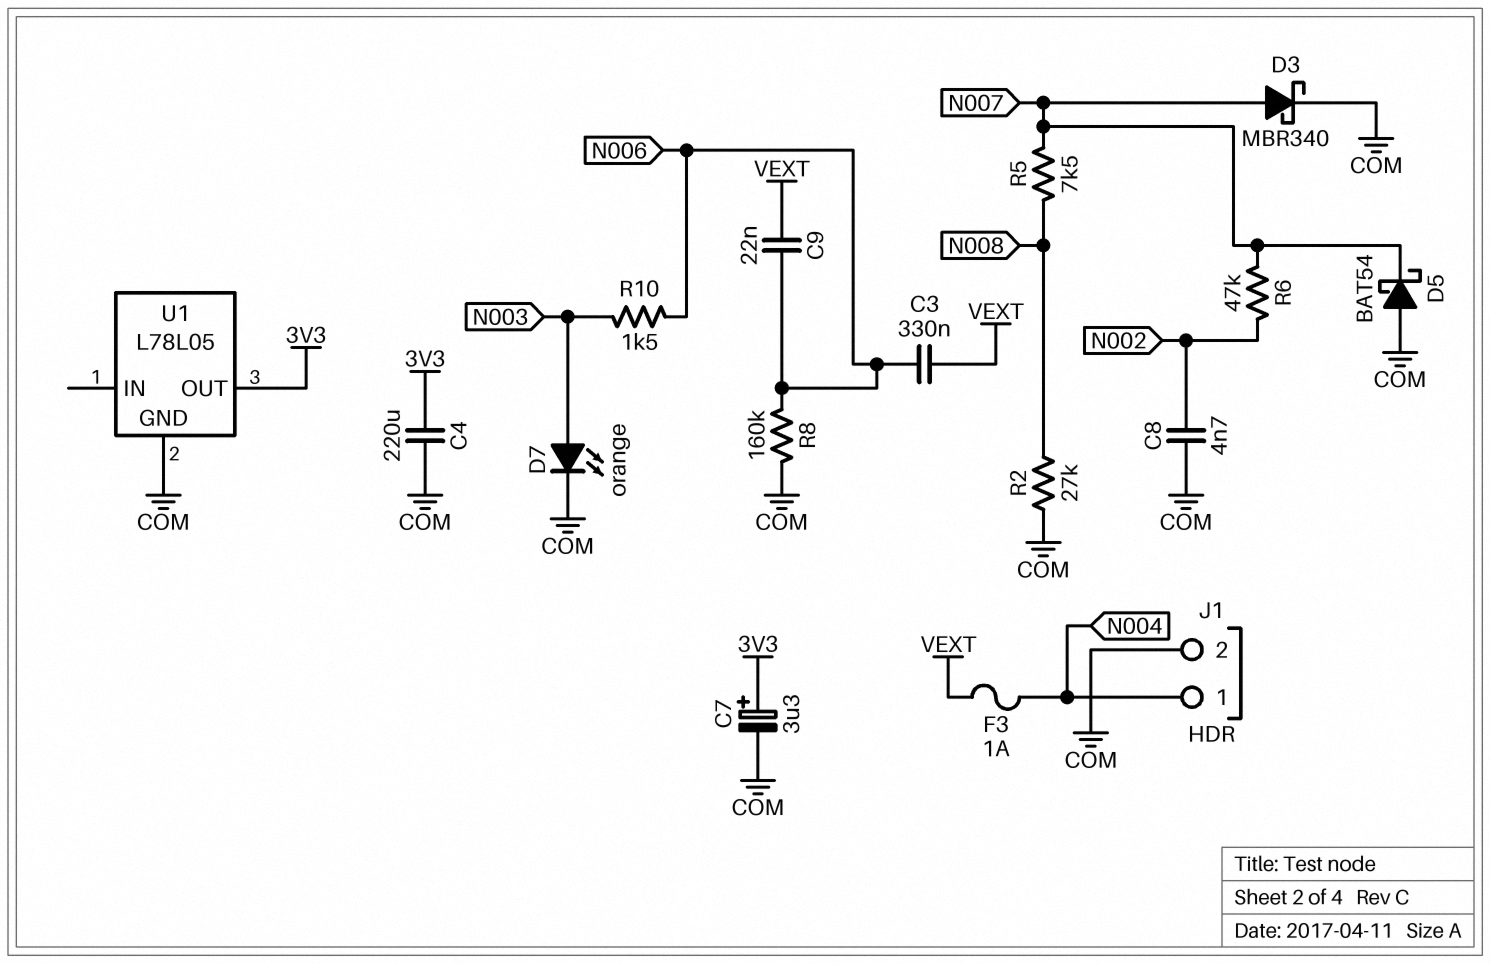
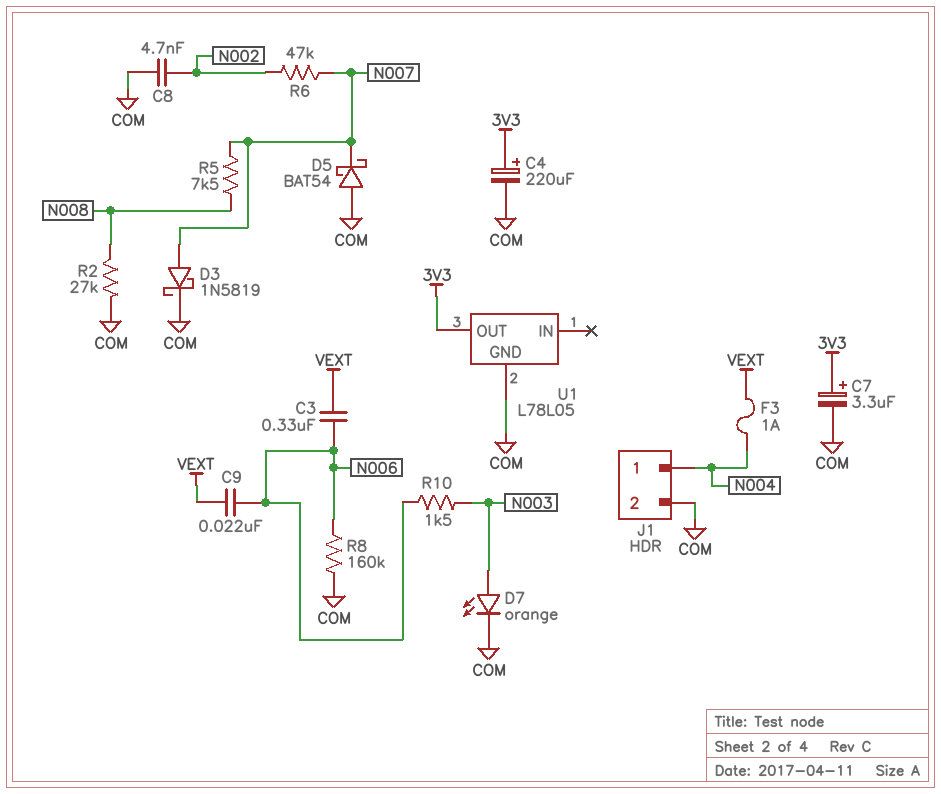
C4: 220uF (3V3, COM) -> 220uF (plus 3V3, minus COM)
D3: schottky MBR340 (A N007, K COM) -> schottky 1N5819 (A N007, K COM)

